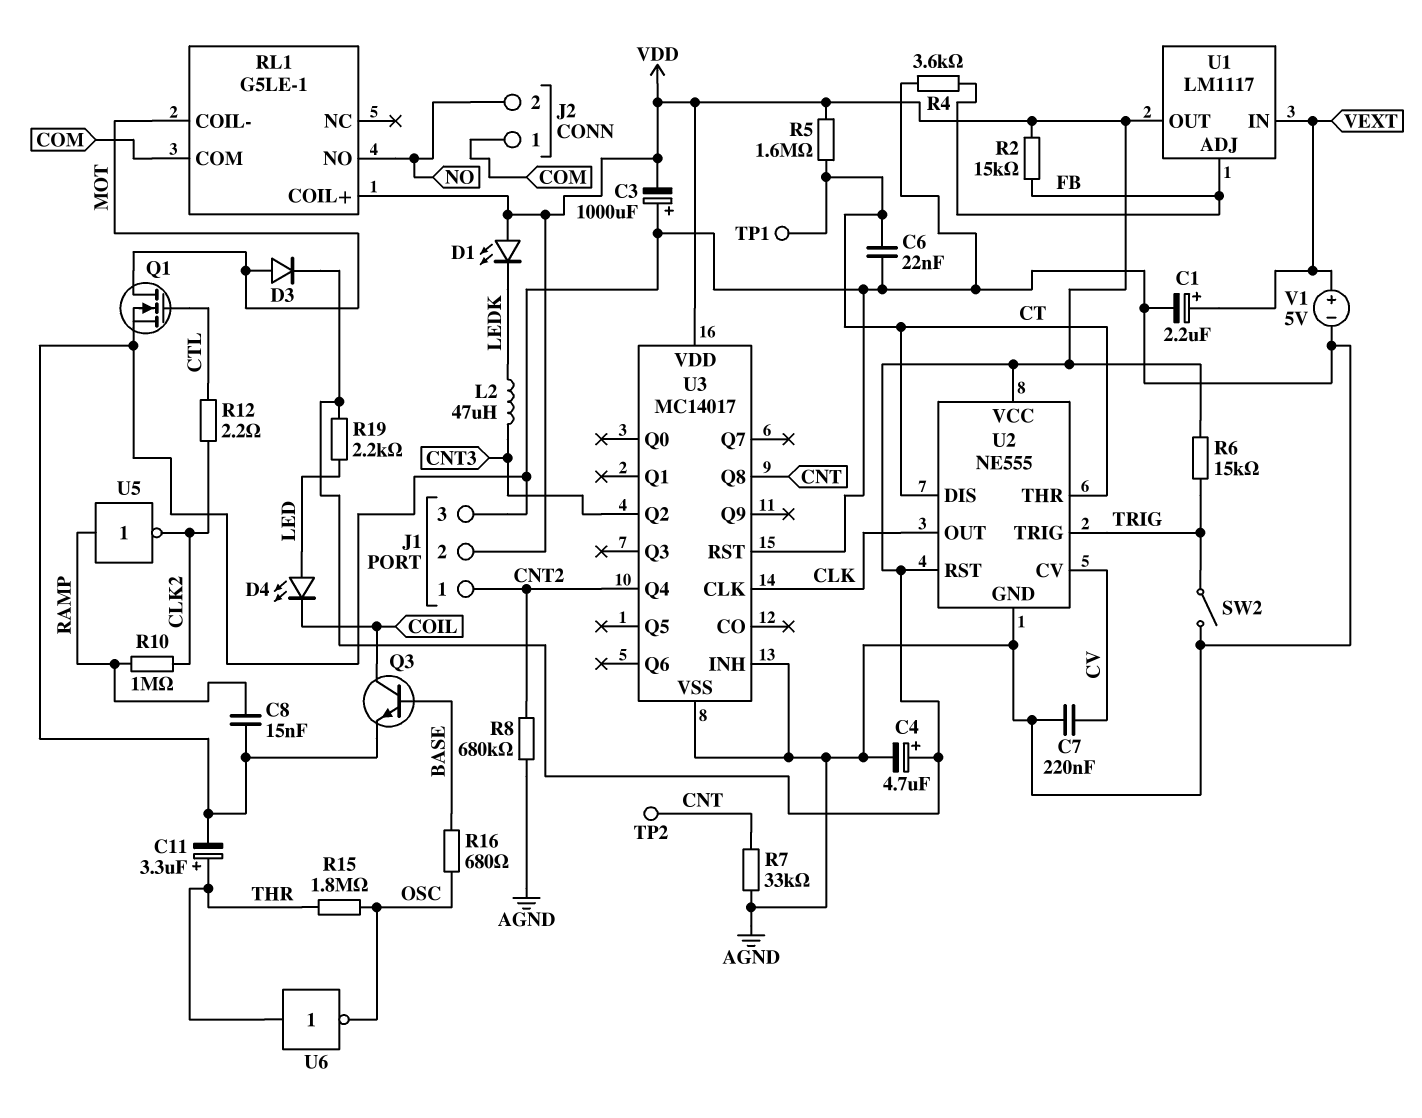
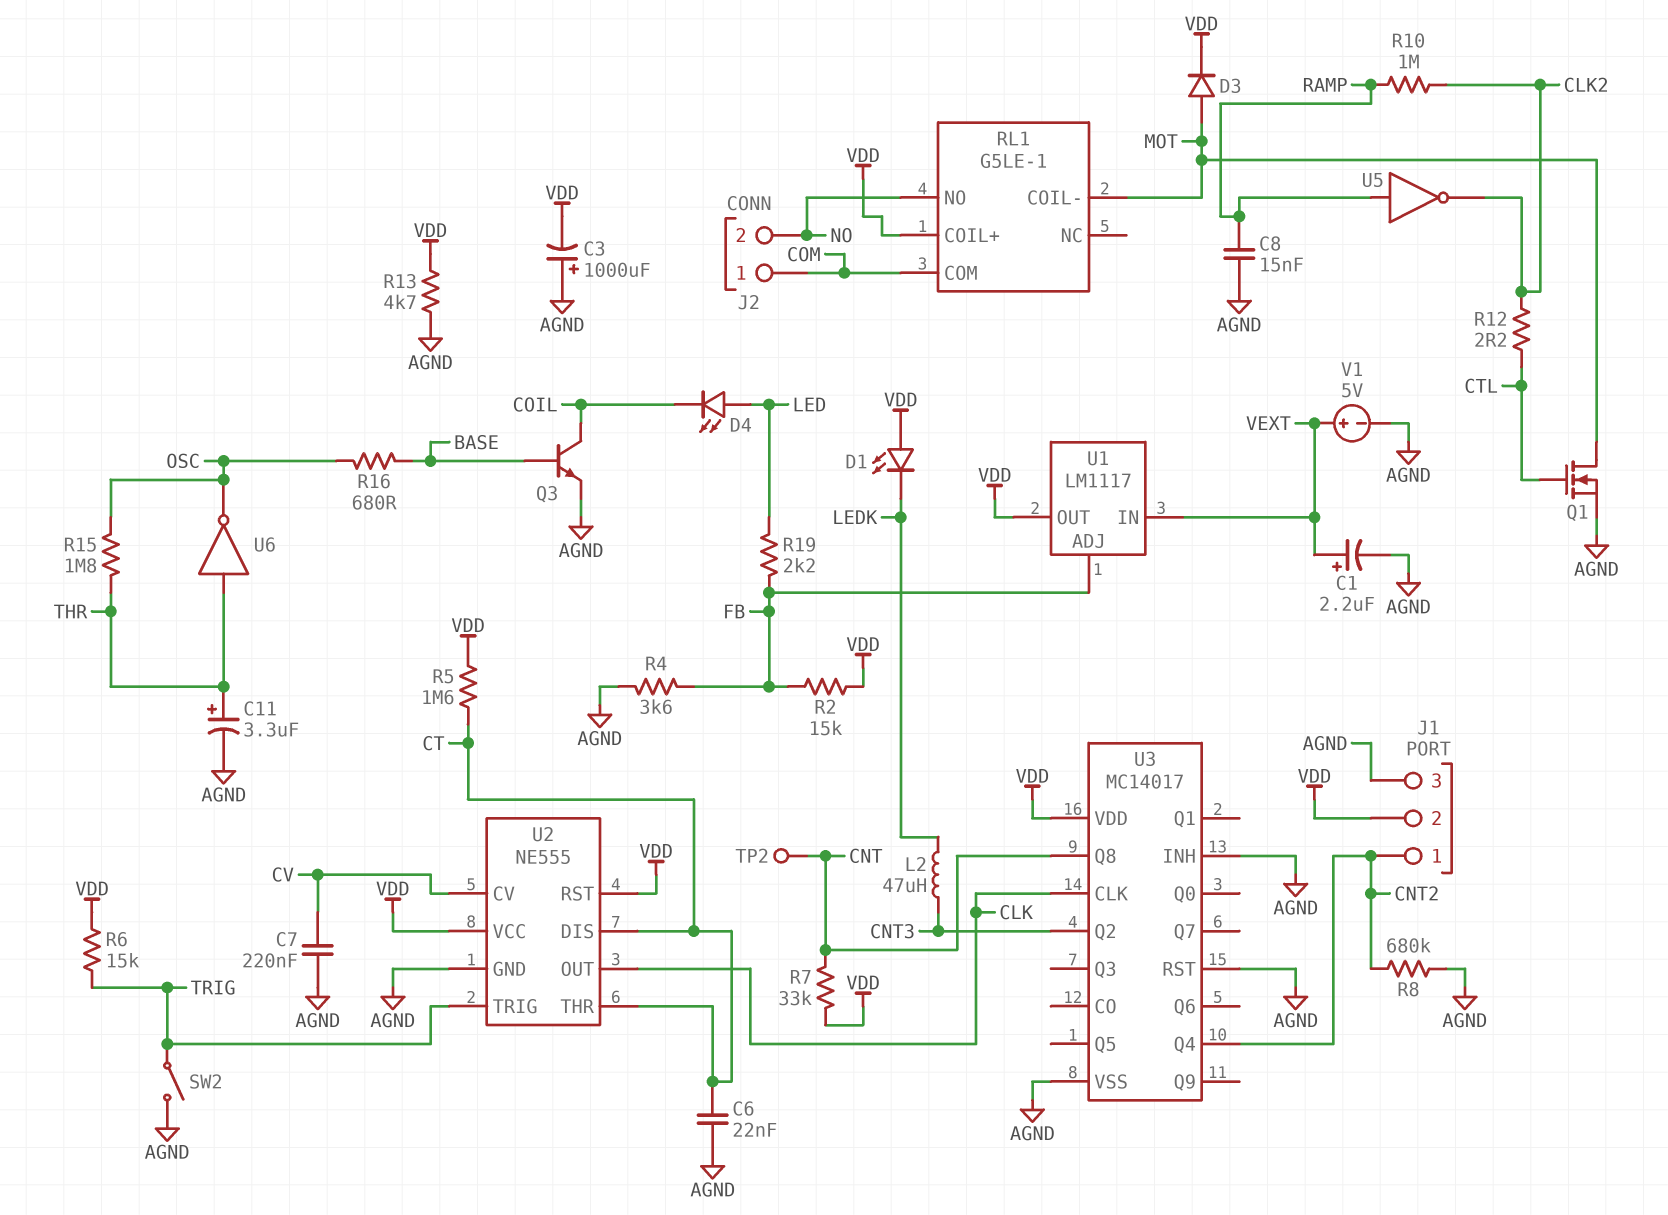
C4: 4.7uF (plus VDD, minus AGND) -> none
R7: 33k (AGND, CNT) -> 33k (CNT, VDD)
R13: none -> 4.7k (AGND, VDD)
R19: 2.2k (LED, VDD) -> 2.2k (FB, LED)
TP1: test point (CT) -> none

